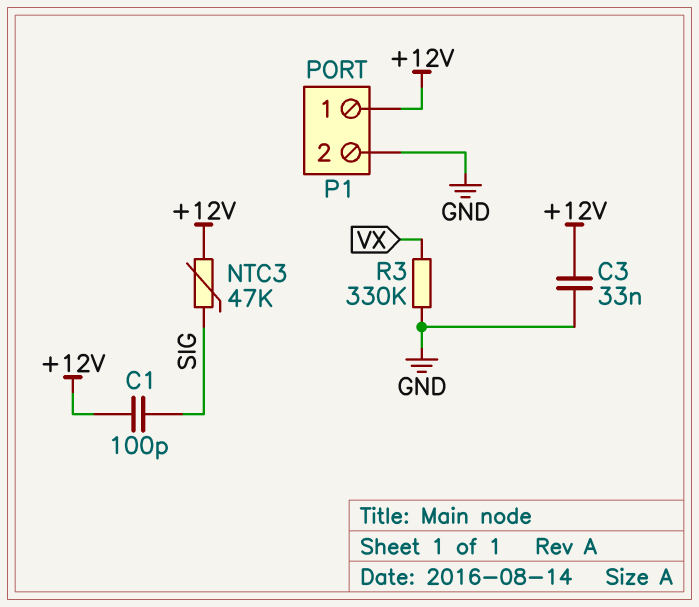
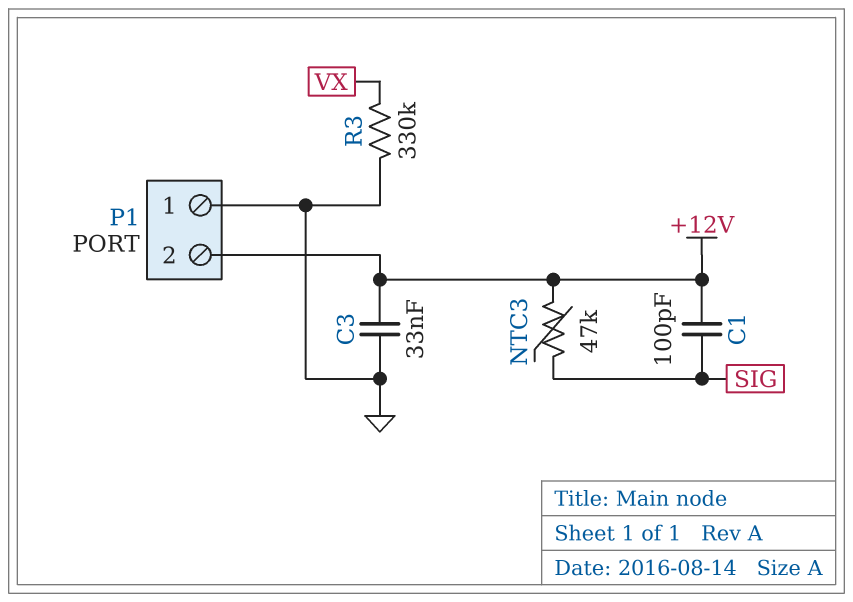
P1 pin 1: +12V -> GND
P1 pin 2: GND -> +12V

